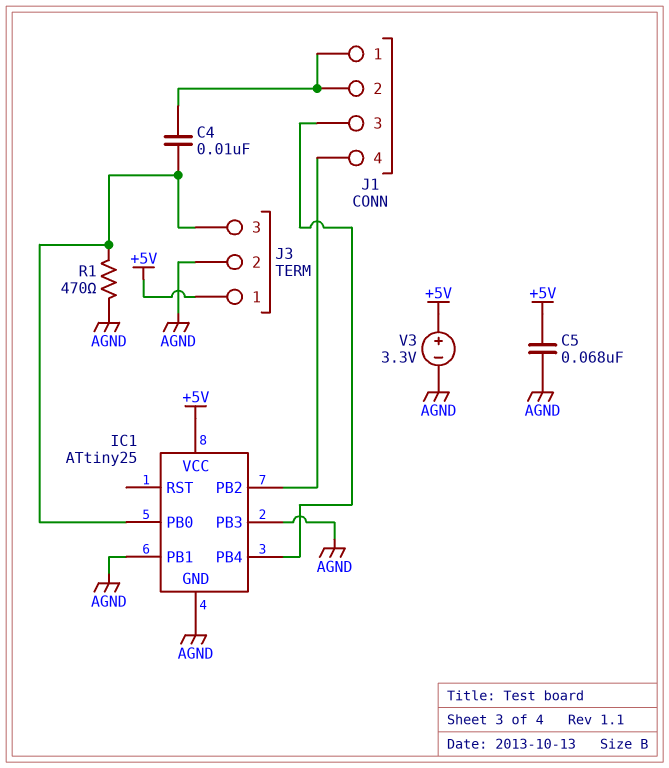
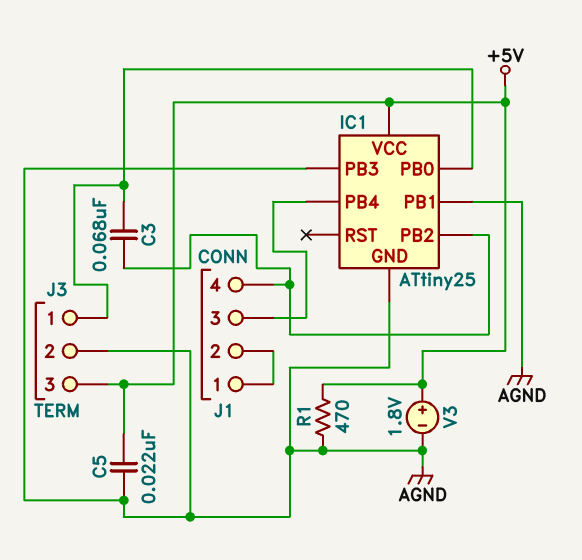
C3: none -> 68nF (IC1/PB0, IC1/PB2)
C4: 10nF (IC1/PB0, J1/1) -> none
C5: 68nF (+5V, AGND) -> 22nF (+5V, AGND)
J3 pin 1: +5V -> IC1/PB0
J3 pin 3: IC1/PB0 -> +5V
R1: 470 (AGND, IC1/PB0) -> 470 (+5V, AGND)
V3: 3.3V (plus +5V, minus AGND) -> 1.8V (plus +5V, minus AGND)

